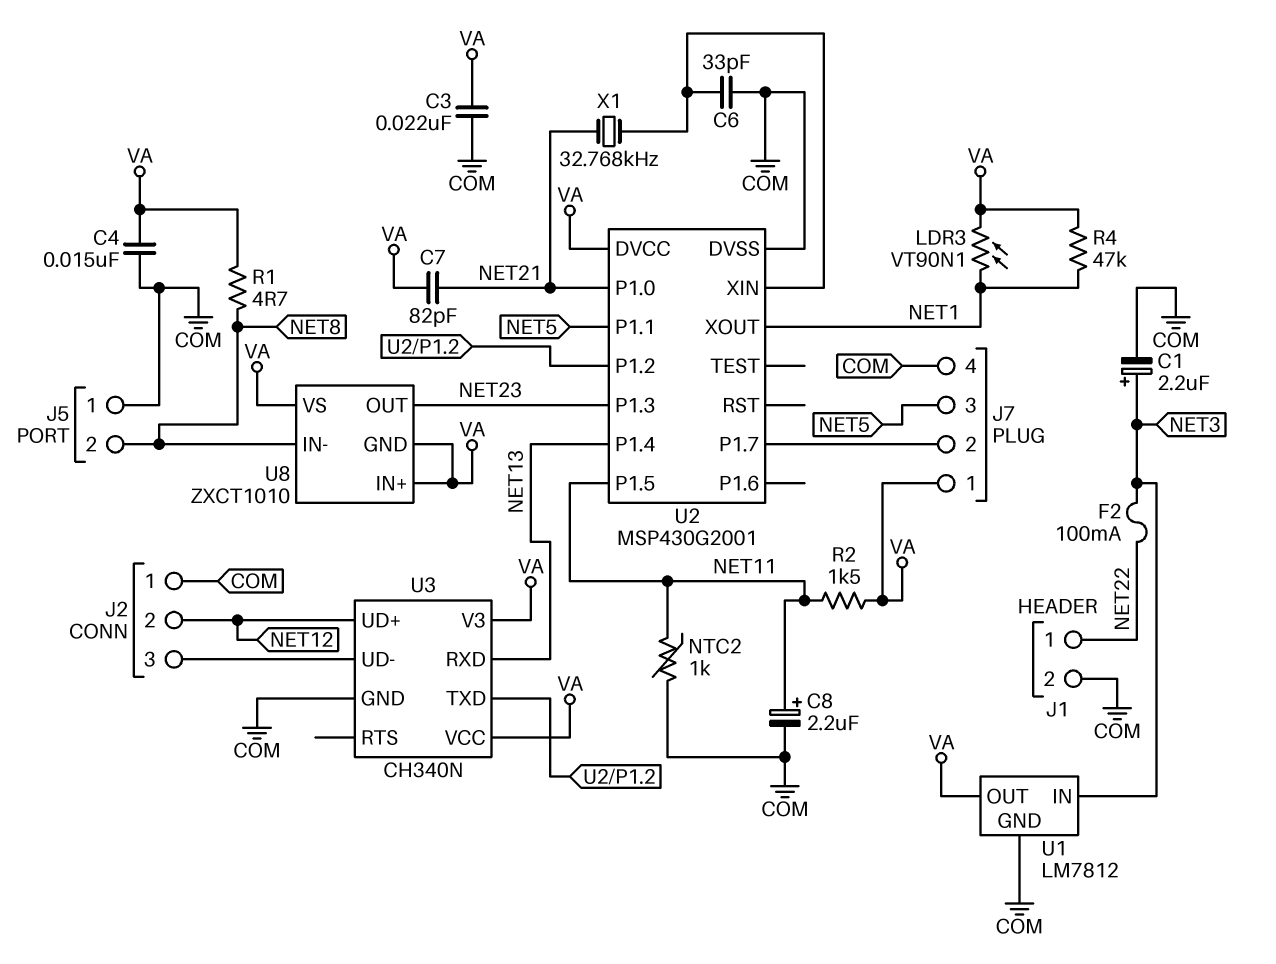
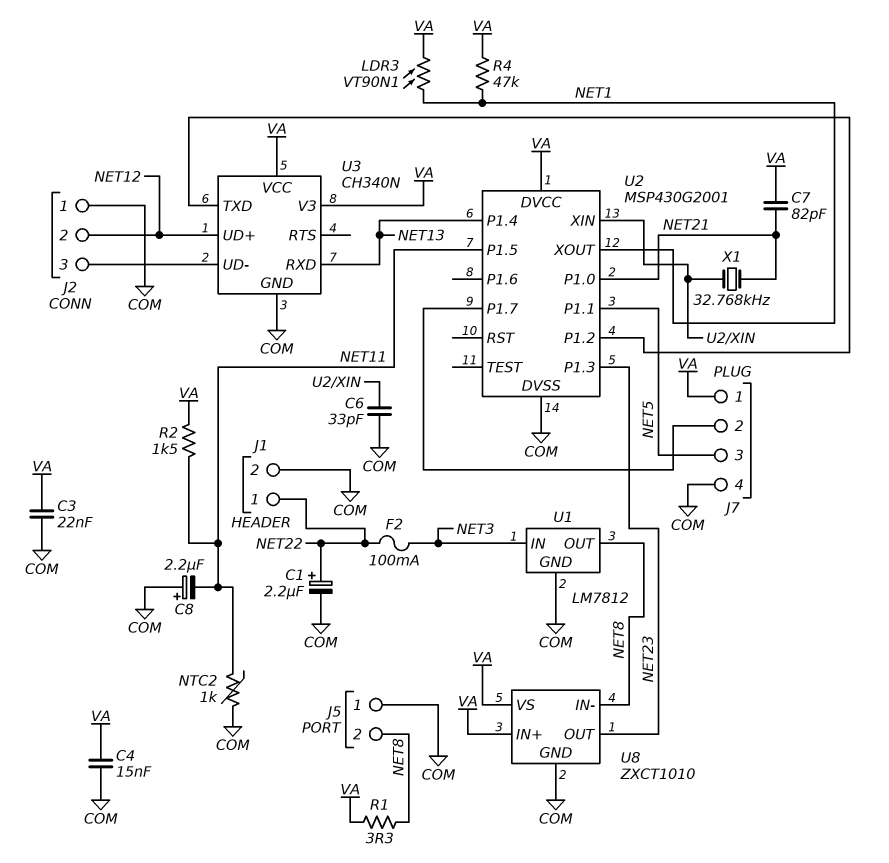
C1: 2.2uF (plus NET3, minus COM) -> 2.2uF (plus NET22, minus COM)
C8: 2.2uF (plus NET11, minus COM) -> 2.2uF (plus COM, minus NET11)
R1: 4.7 (NET8, VA) -> 3.3 (NET8, VA)
U1 pin OUT: VA -> NET8
U8 pin GND: VA -> COM

